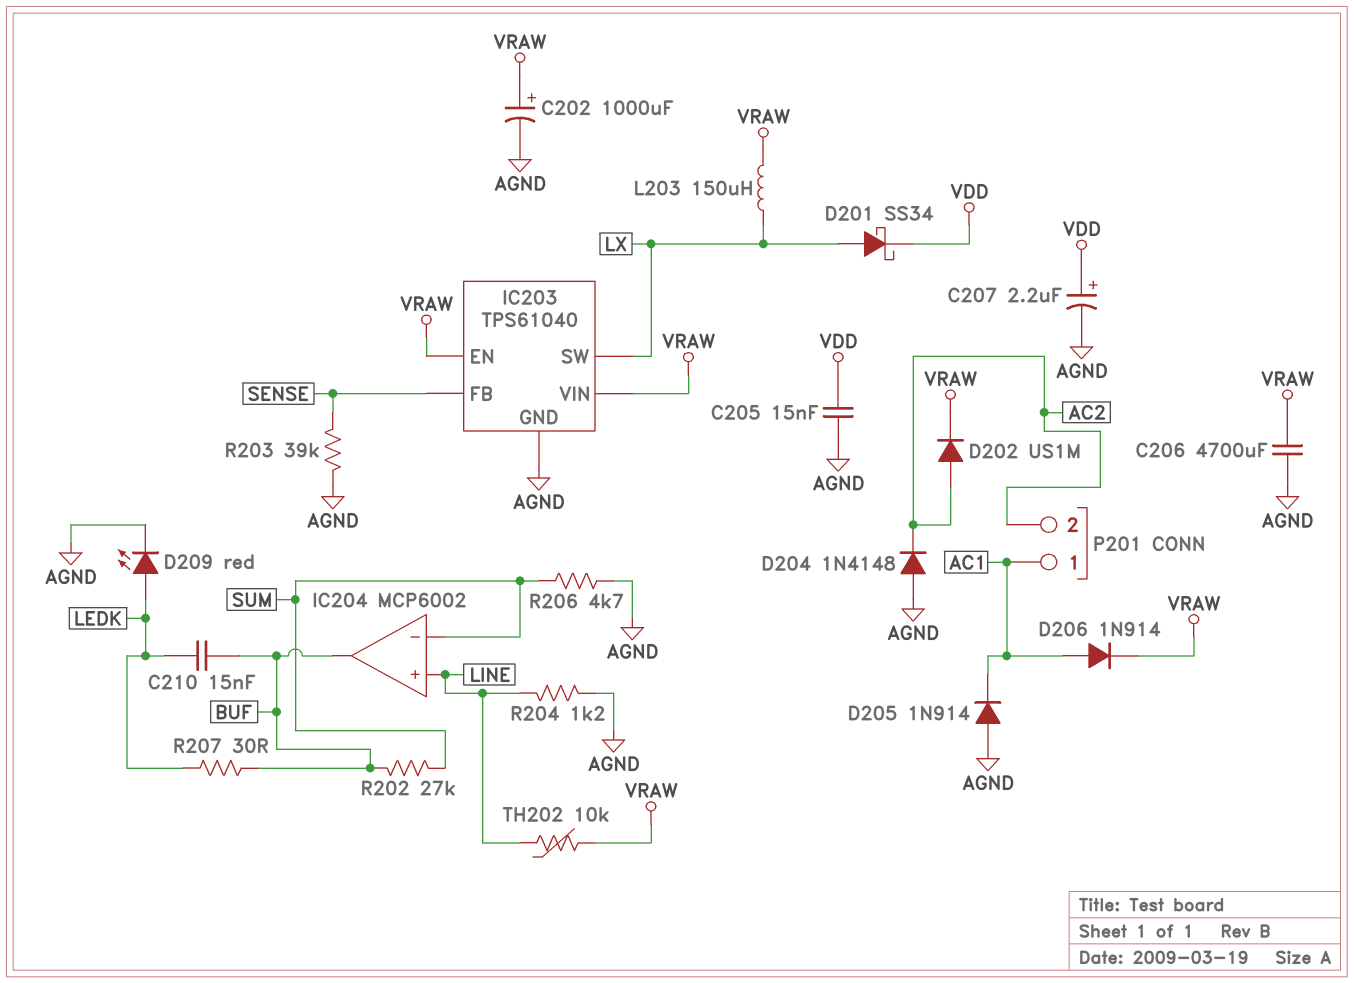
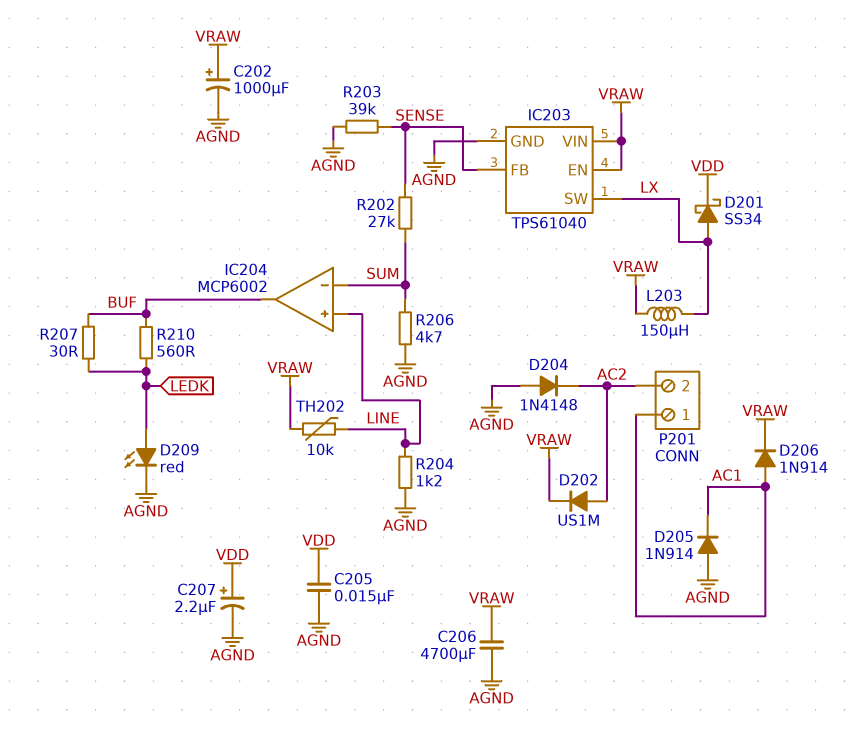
C210: 15nF (BUF, LEDK) -> none
R202: 27k (BUF, SUM) -> 27k (SENSE, SUM)
R210: none -> 560 (BUF, LEDK)

